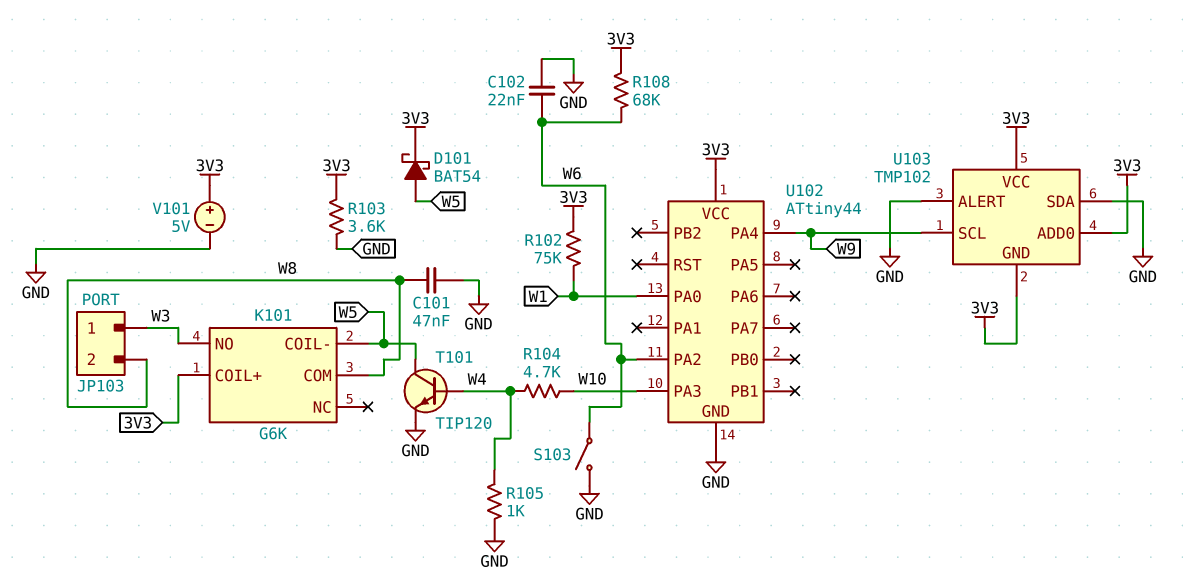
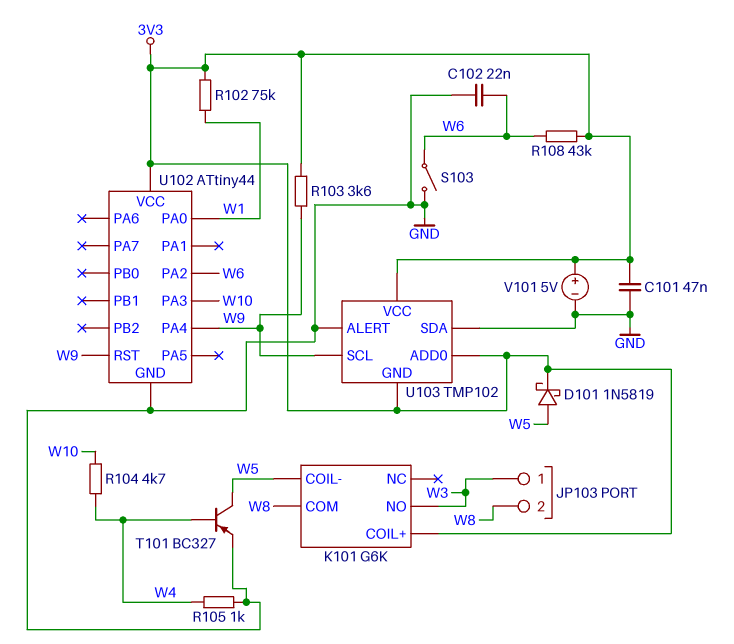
C101: 47nF (GND, W8) -> 47nF (3V3, GND)
D101: schottky BAT54 (A W5, K 3V3) -> schottky 1N5819 (A W5, K 3V3)
R103: 3.6k (3V3, GND) -> 3.6k (3V3, W9)
R108: 68k (3V3, W6) -> 43k (3V3, W6)
T101: NPN TIP120 (B W4, C W5, E GND) -> PNP BC327 (B W4, C W5, E GND)
U102 pin RST: none -> W9

